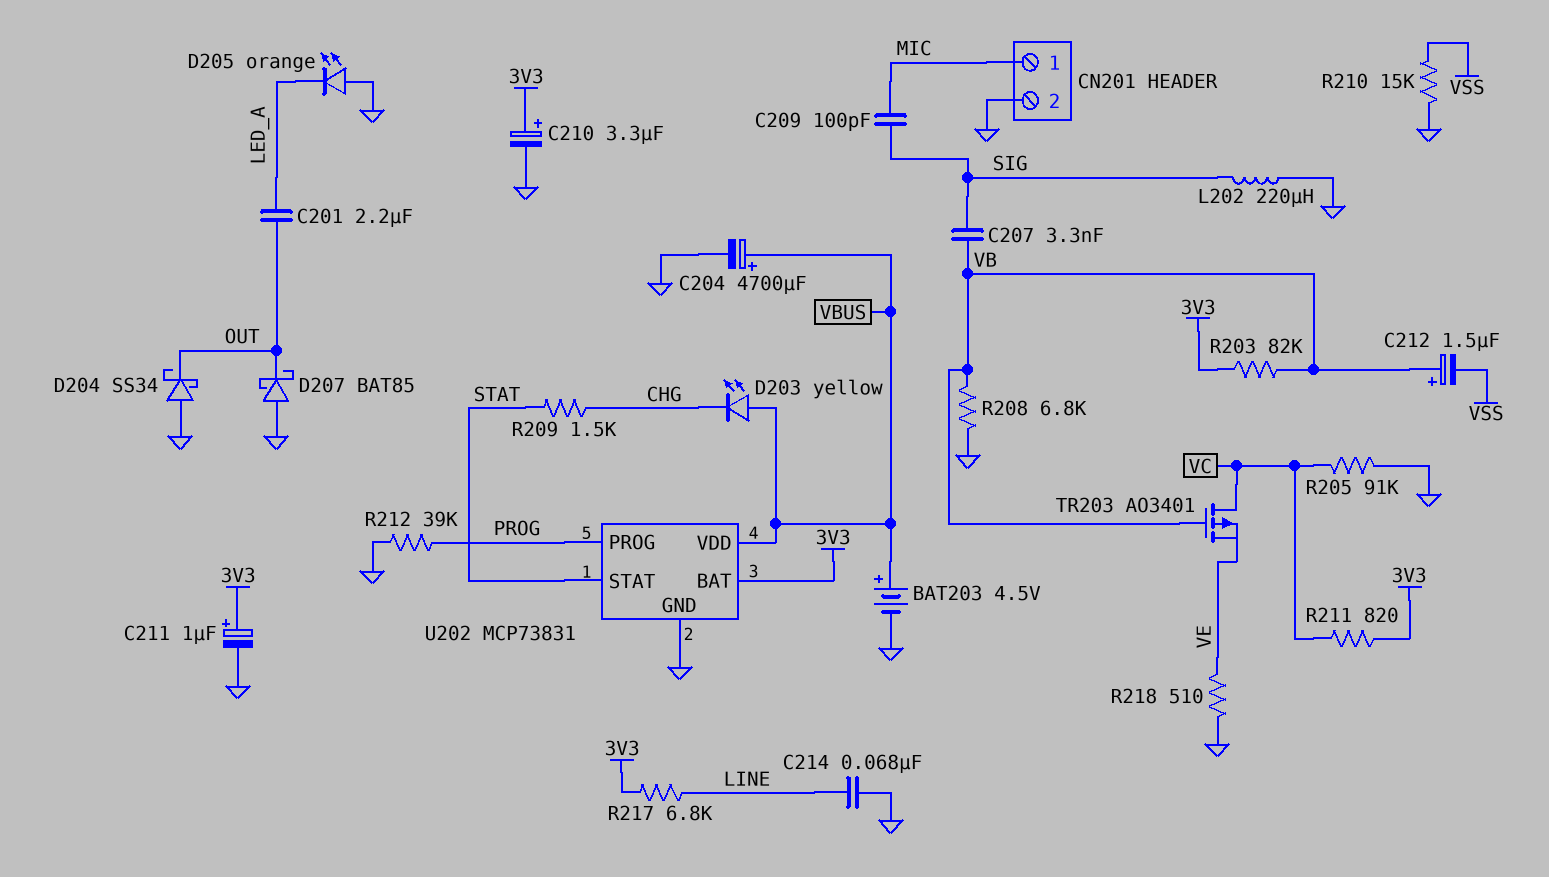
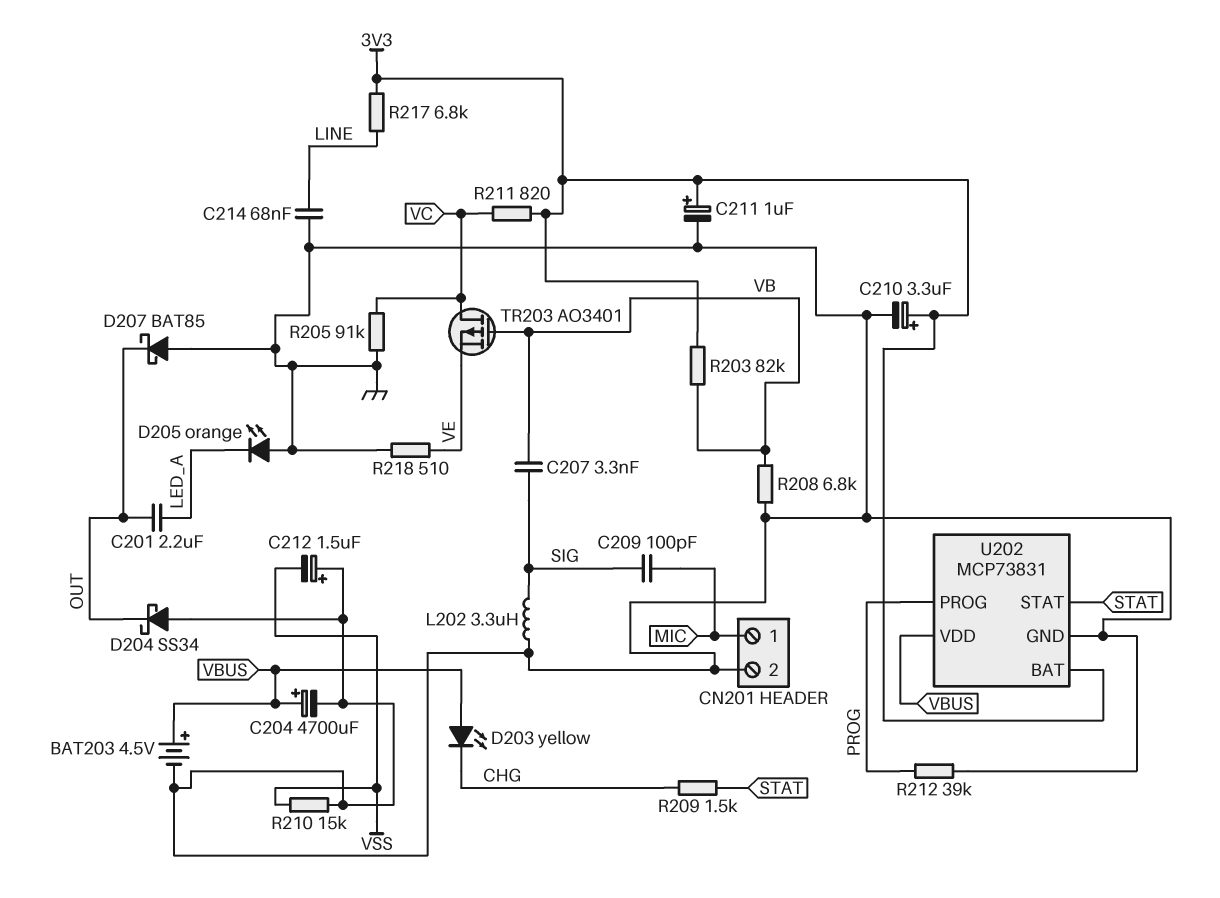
C212: 1.5uF (plus VB, minus VSS) -> 1.5uF (plus GND, minus VSS)
L202: 220uH (GND, SIG) -> 3.3uH (GND, SIG)

